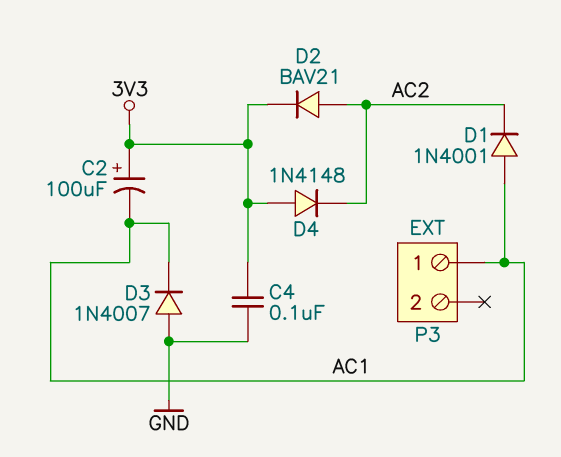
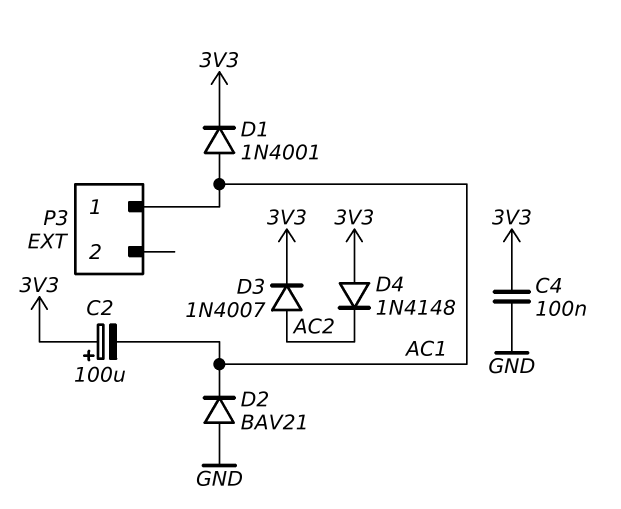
D1: diode 1N4001 (A AC1, K AC2) -> diode 1N4001 (A AC1, K 3V3)
D2: diode BAV21 (A AC2, K 3V3) -> diode BAV21 (A GND, K AC1)
D3: diode 1N4007 (A GND, K AC1) -> diode 1N4007 (A AC2, K 3V3)

